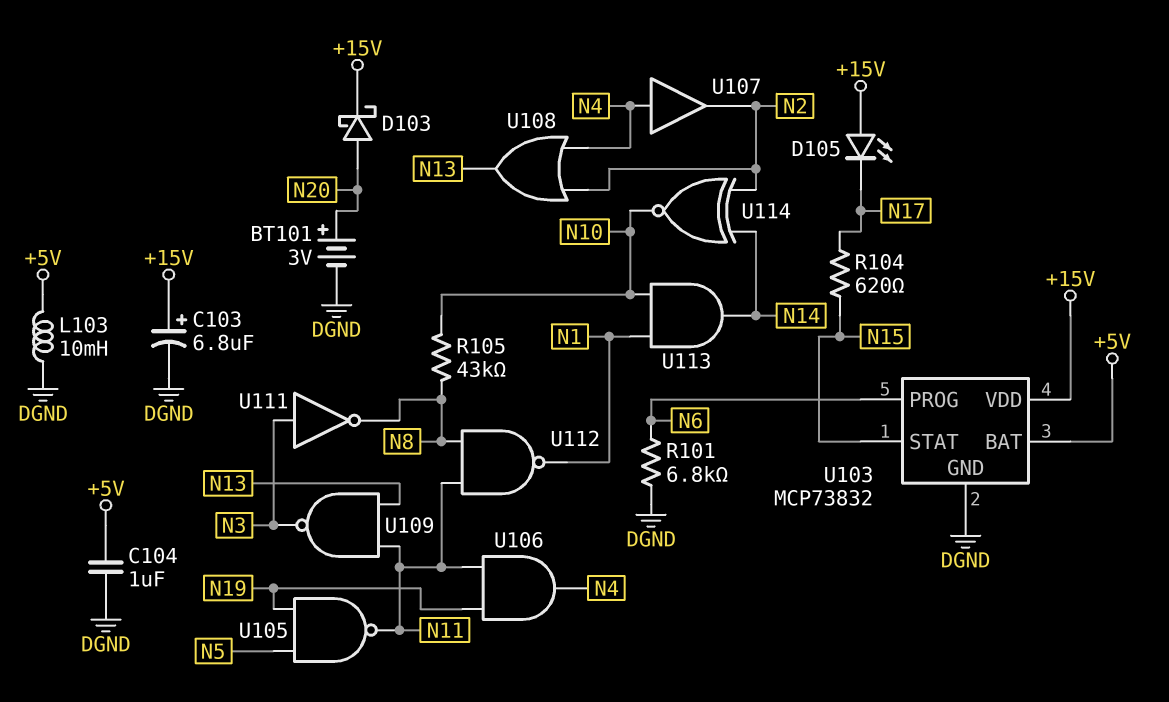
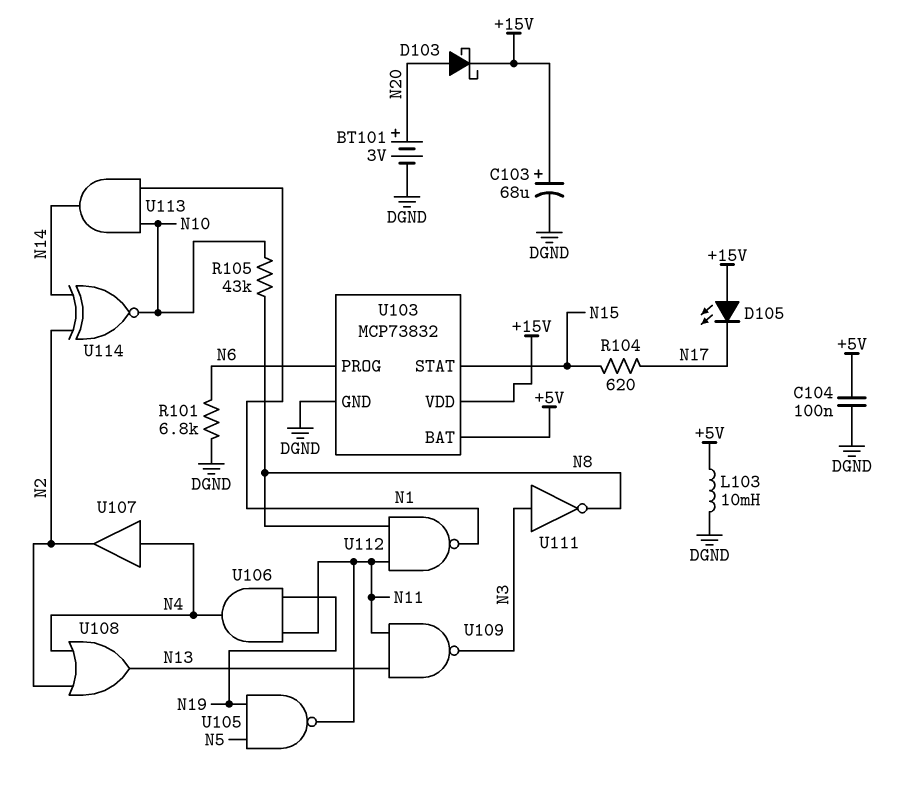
C103: 6.8uF (plus +15V, minus DGND) -> 68uF (plus +15V, minus DGND)
C104: 1uF (+5V, DGND) -> 100nF (+5V, DGND)

